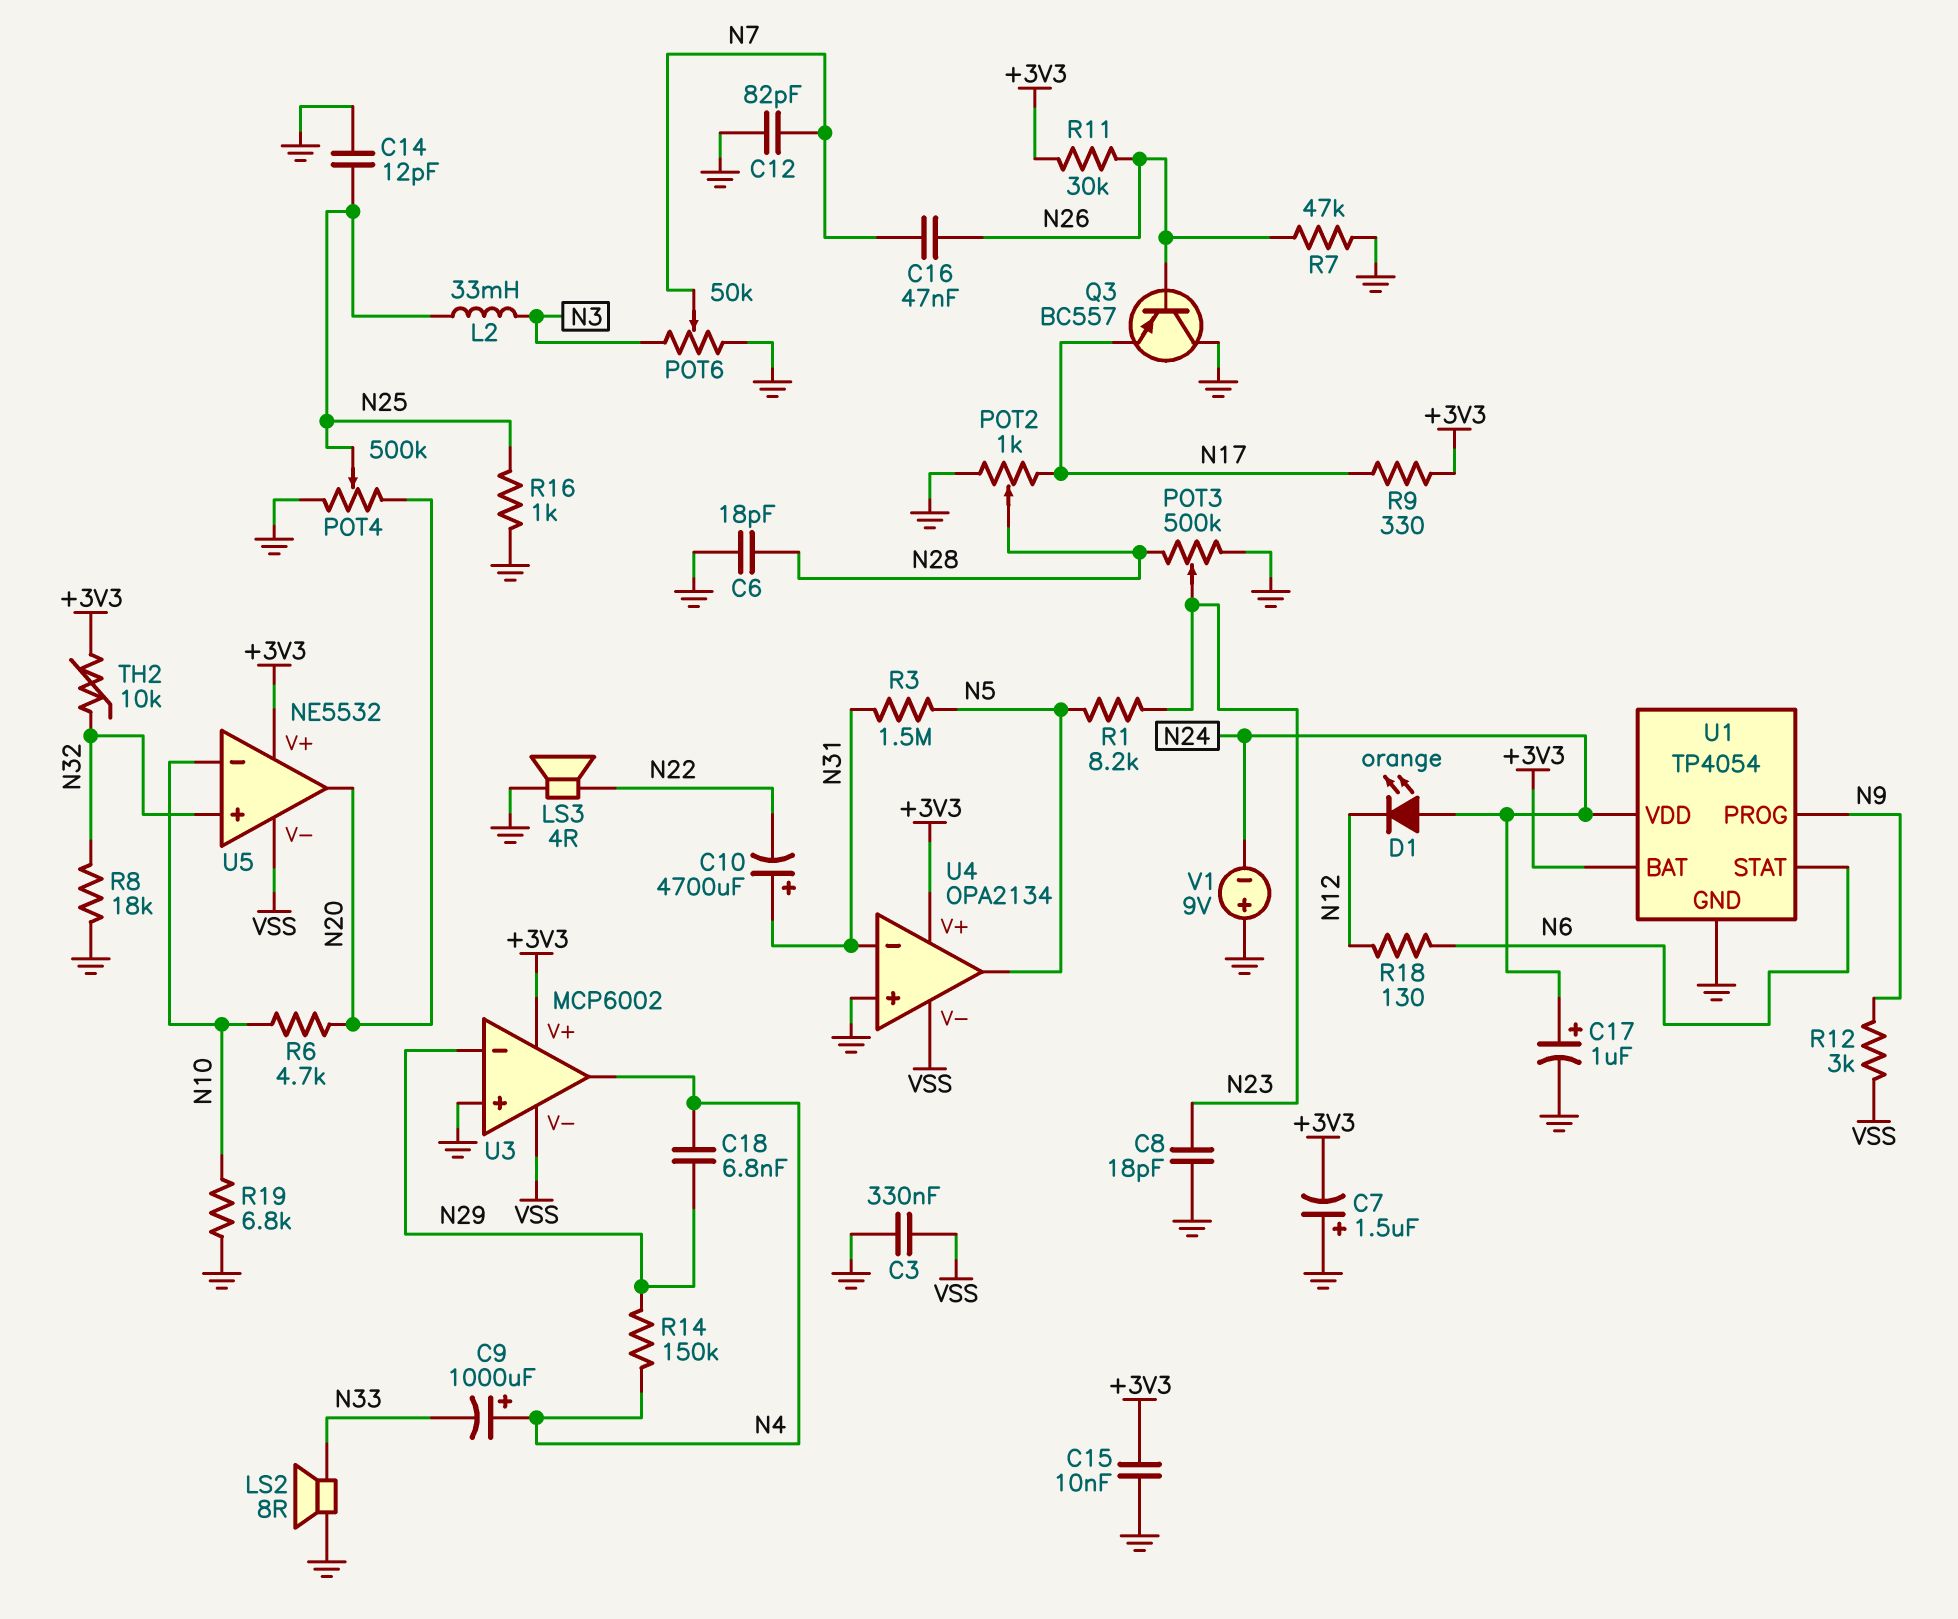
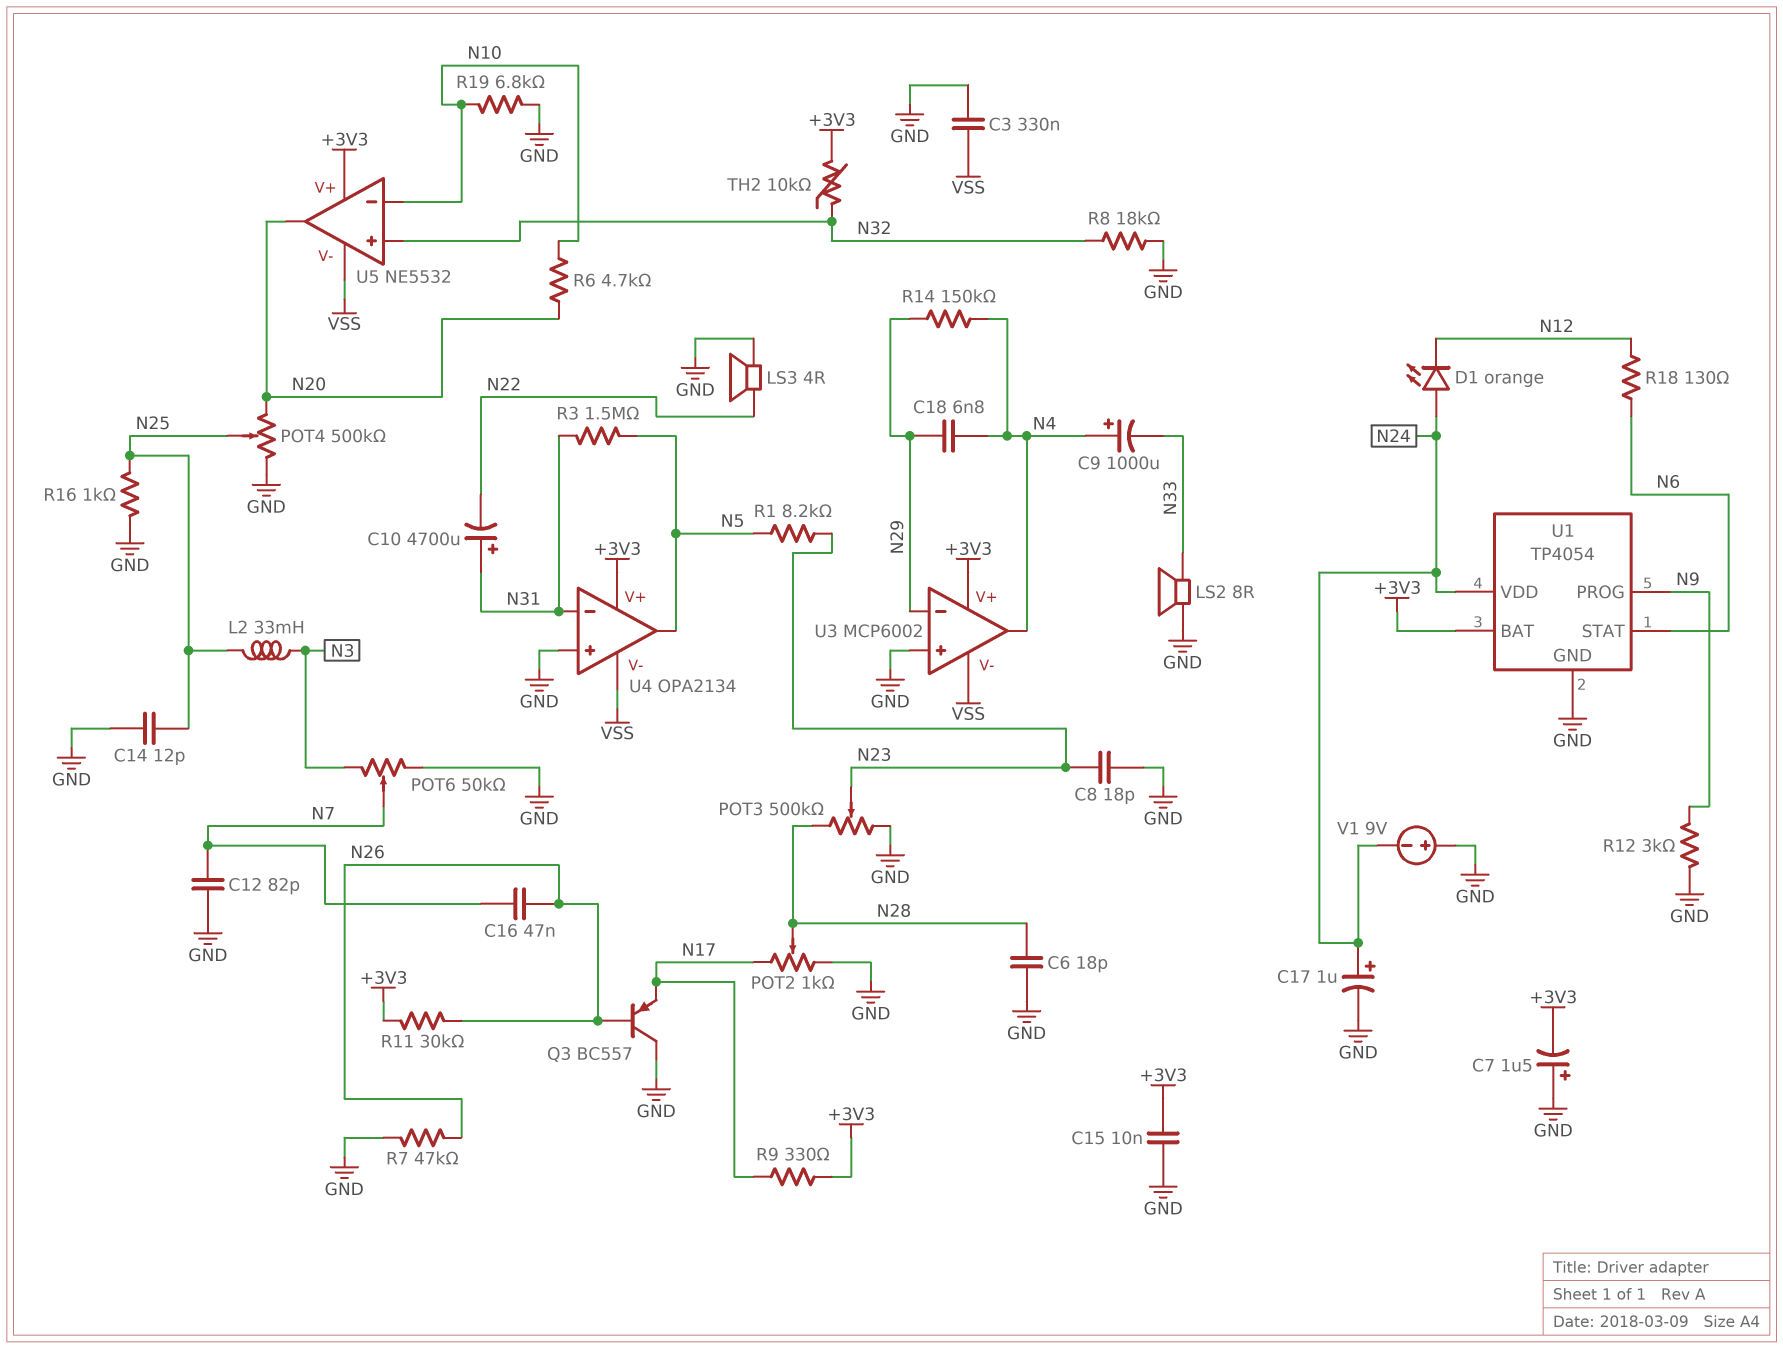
R12: 3k (N9, VSS) -> 3k (GND, N9)

